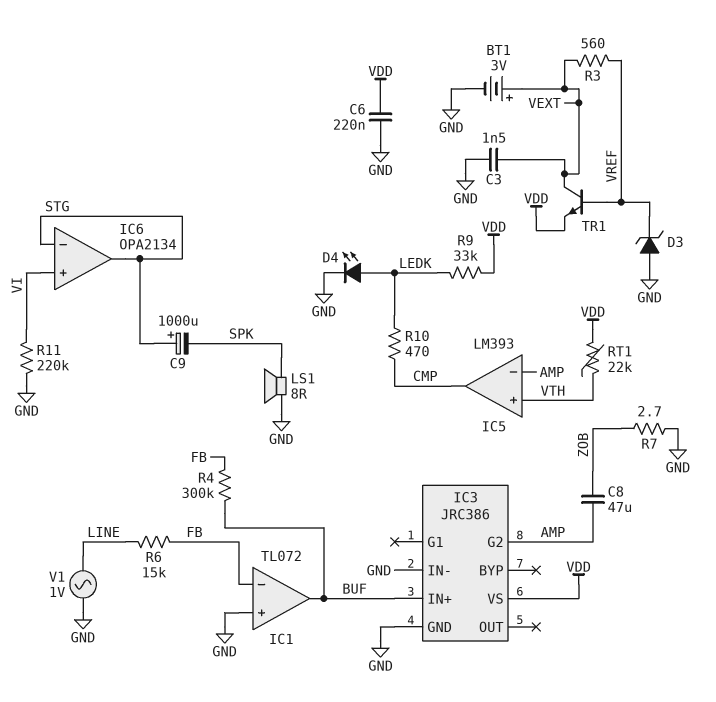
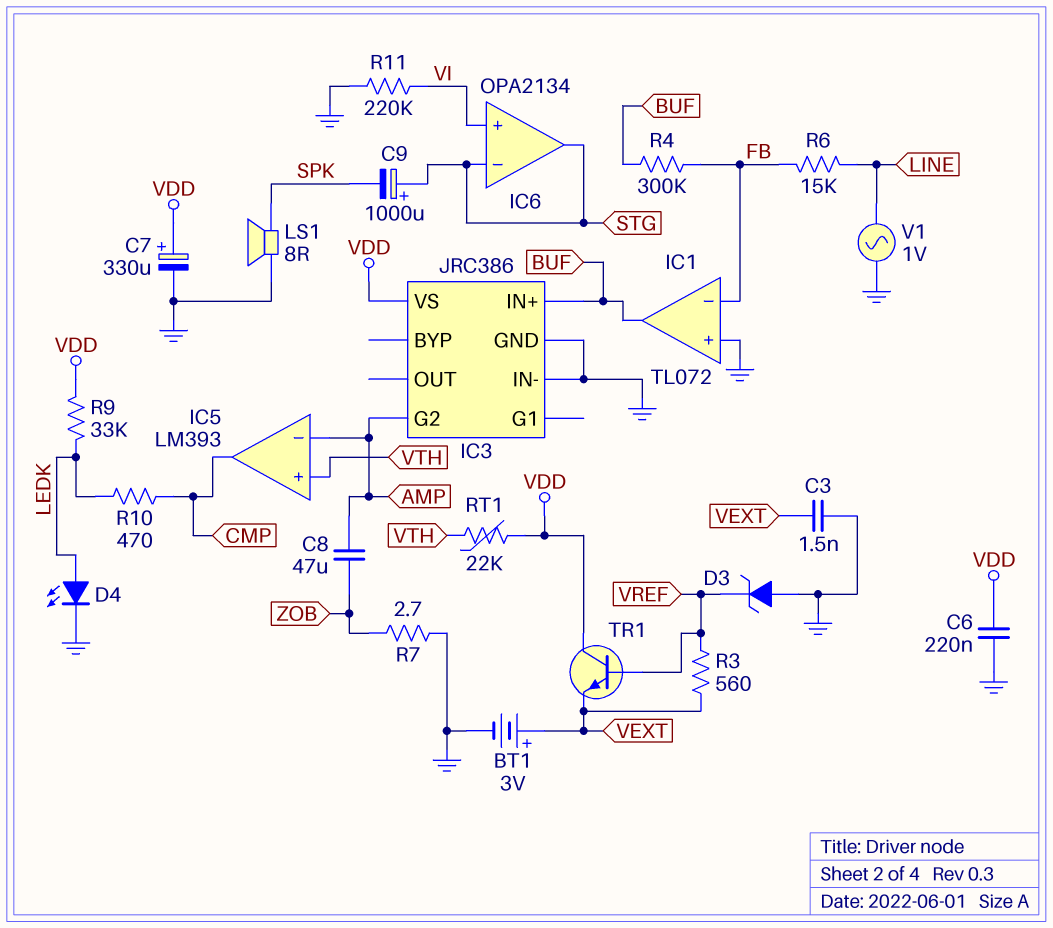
C7: none -> 330uF (plus VDD, minus GND)
TR1: NPN (B VREF, C VEXT, E VDD) -> NPN (B VREF, C VDD, E VEXT)

